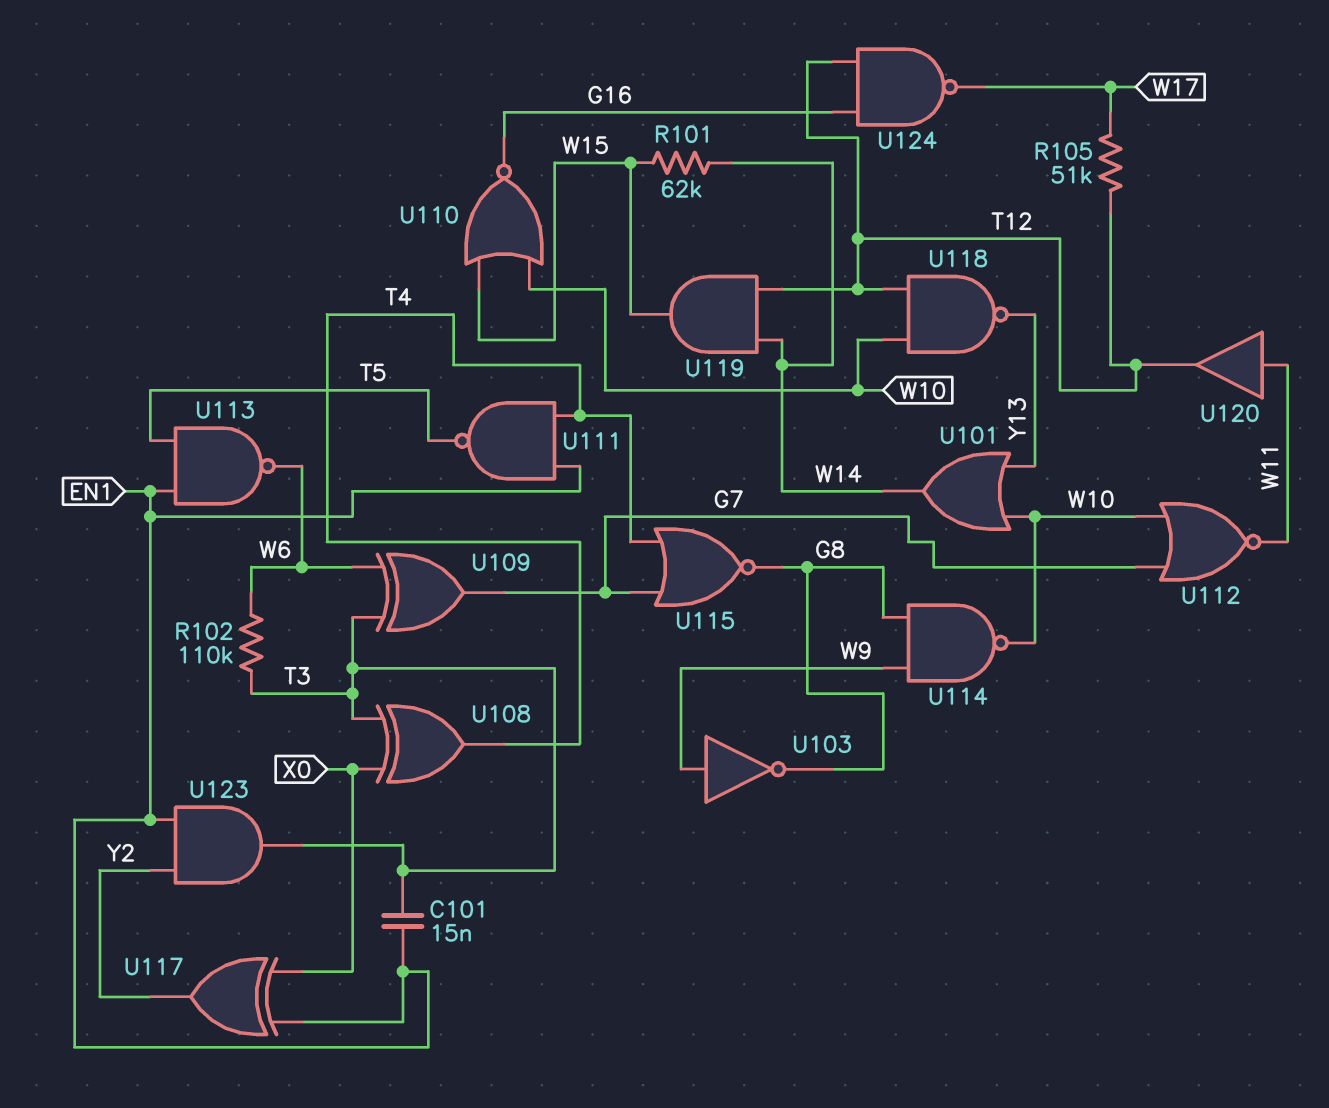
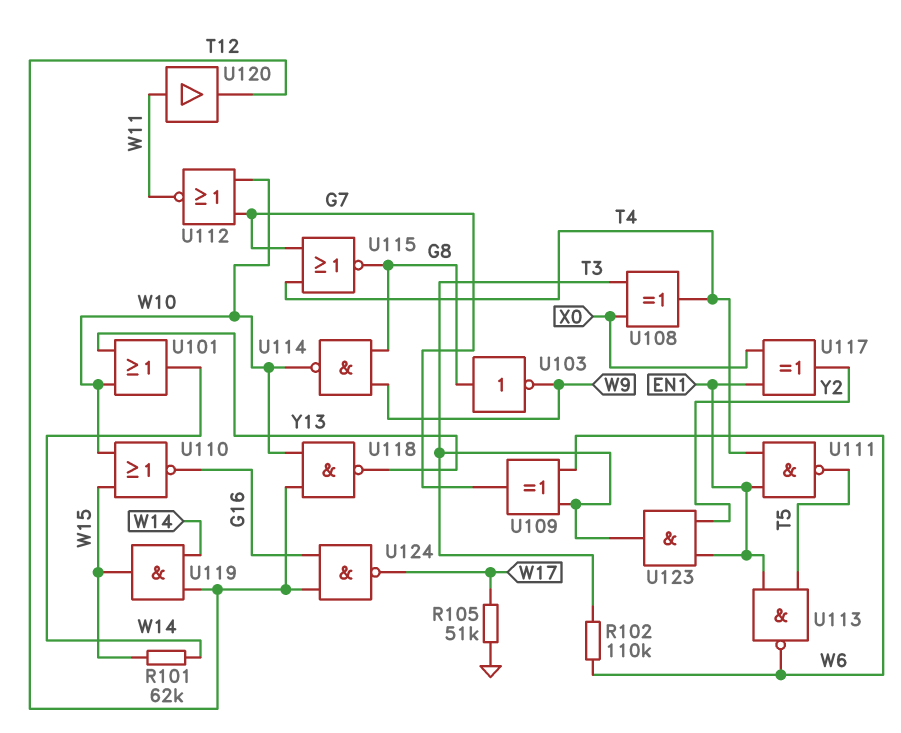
C101: 15nF (EN1, T3) -> none
R105: 51k (T12, W17) -> 51k (GND, W17)
U103: NOT (in W9, out G8) -> NOT (in G8, out W9)

